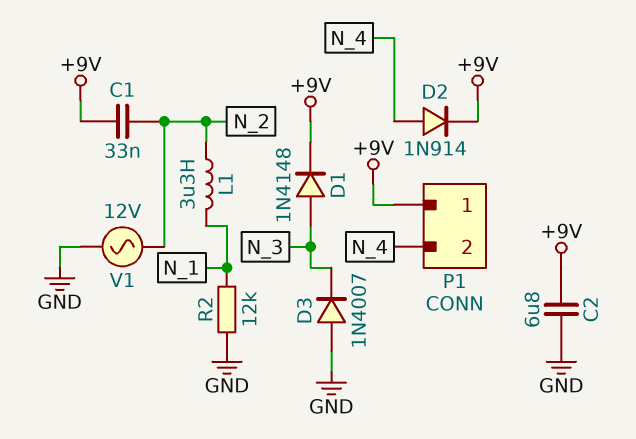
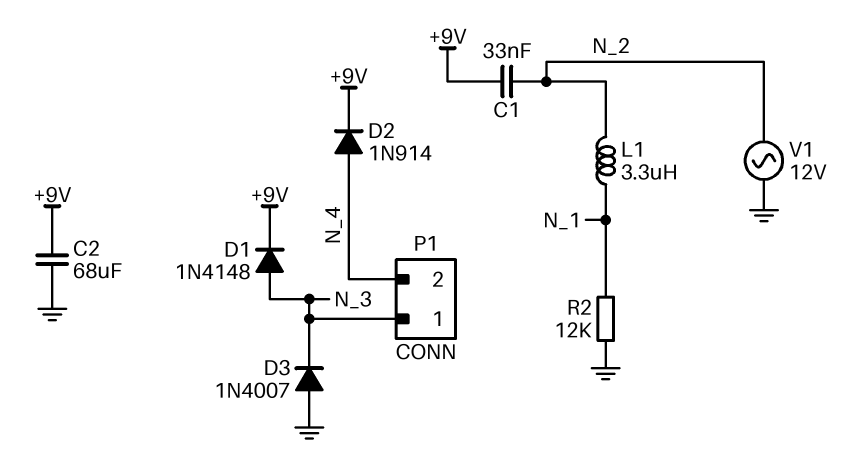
C2: 6.8uF (+9V, GND) -> 68uF (+9V, GND)
P1 pin 1: +9V -> N_3

